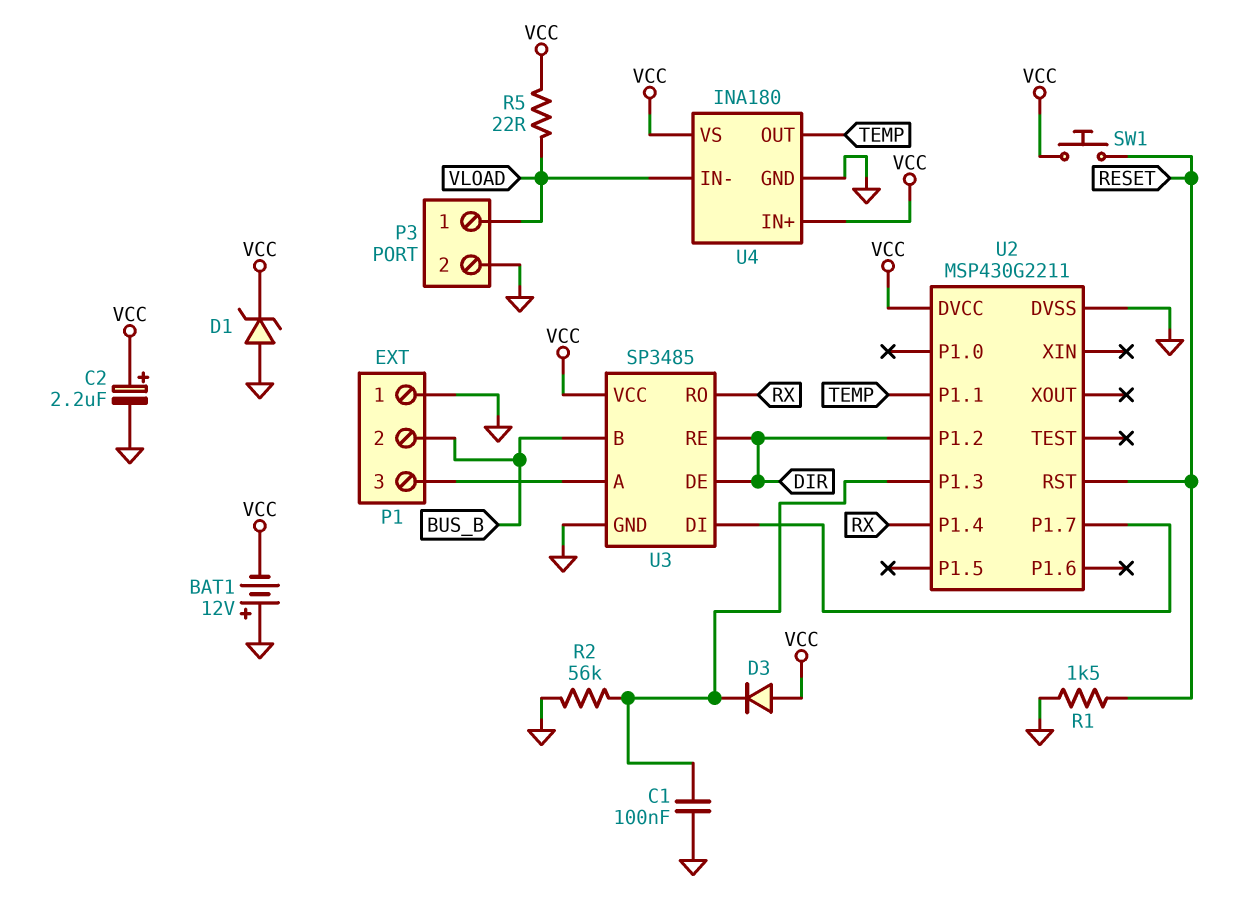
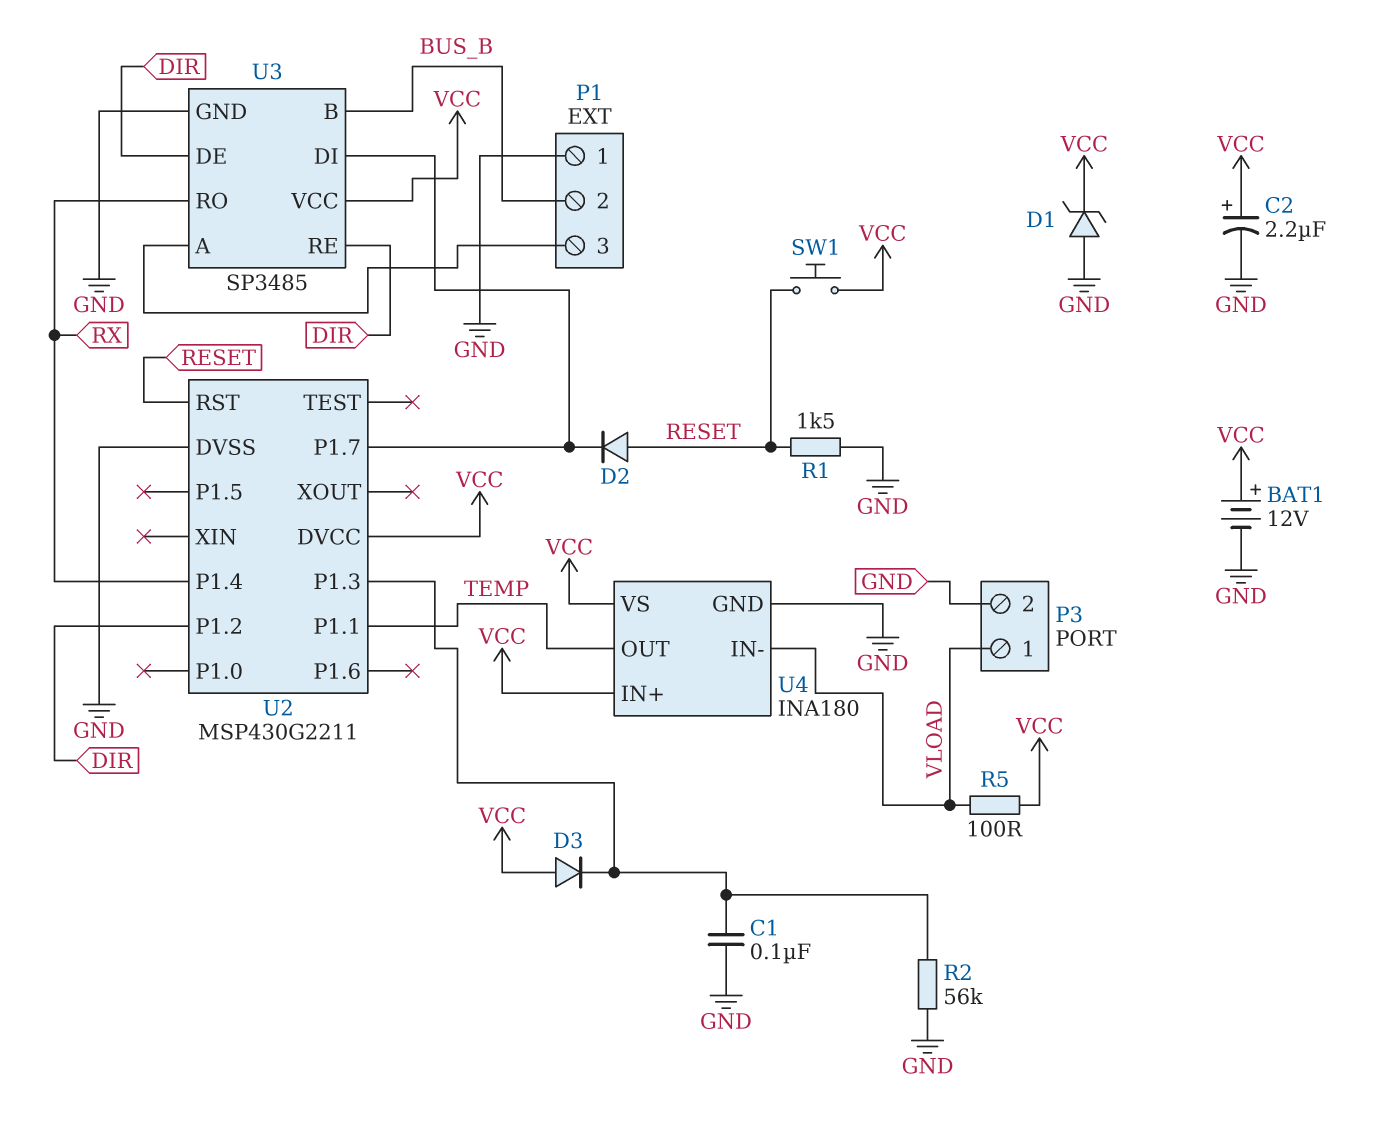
BAT1: 12V (plus GND, minus VCC) -> 12V (plus VCC, minus GND)
D2: none -> diode (A RESET, K U2/P1.7)
R5: 22 (VCC, VLOAD) -> 100 (VCC, VLOAD)

